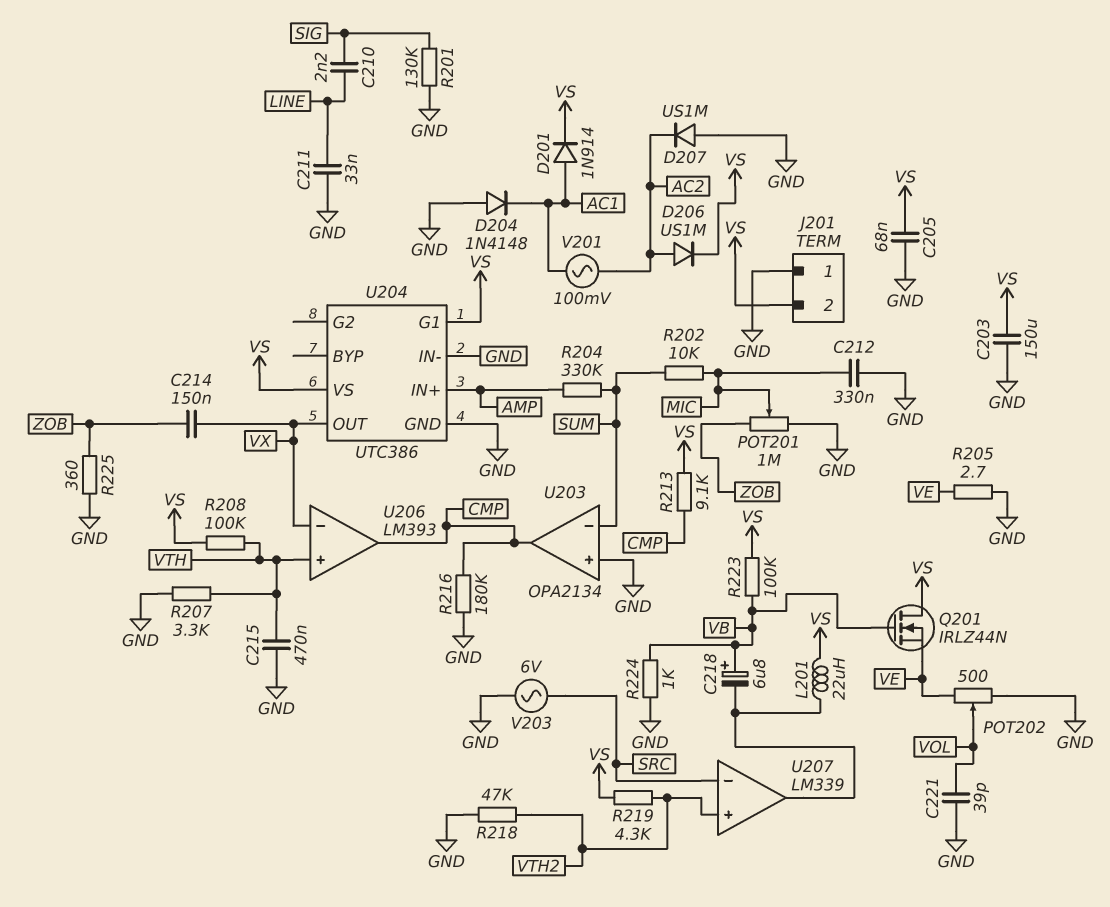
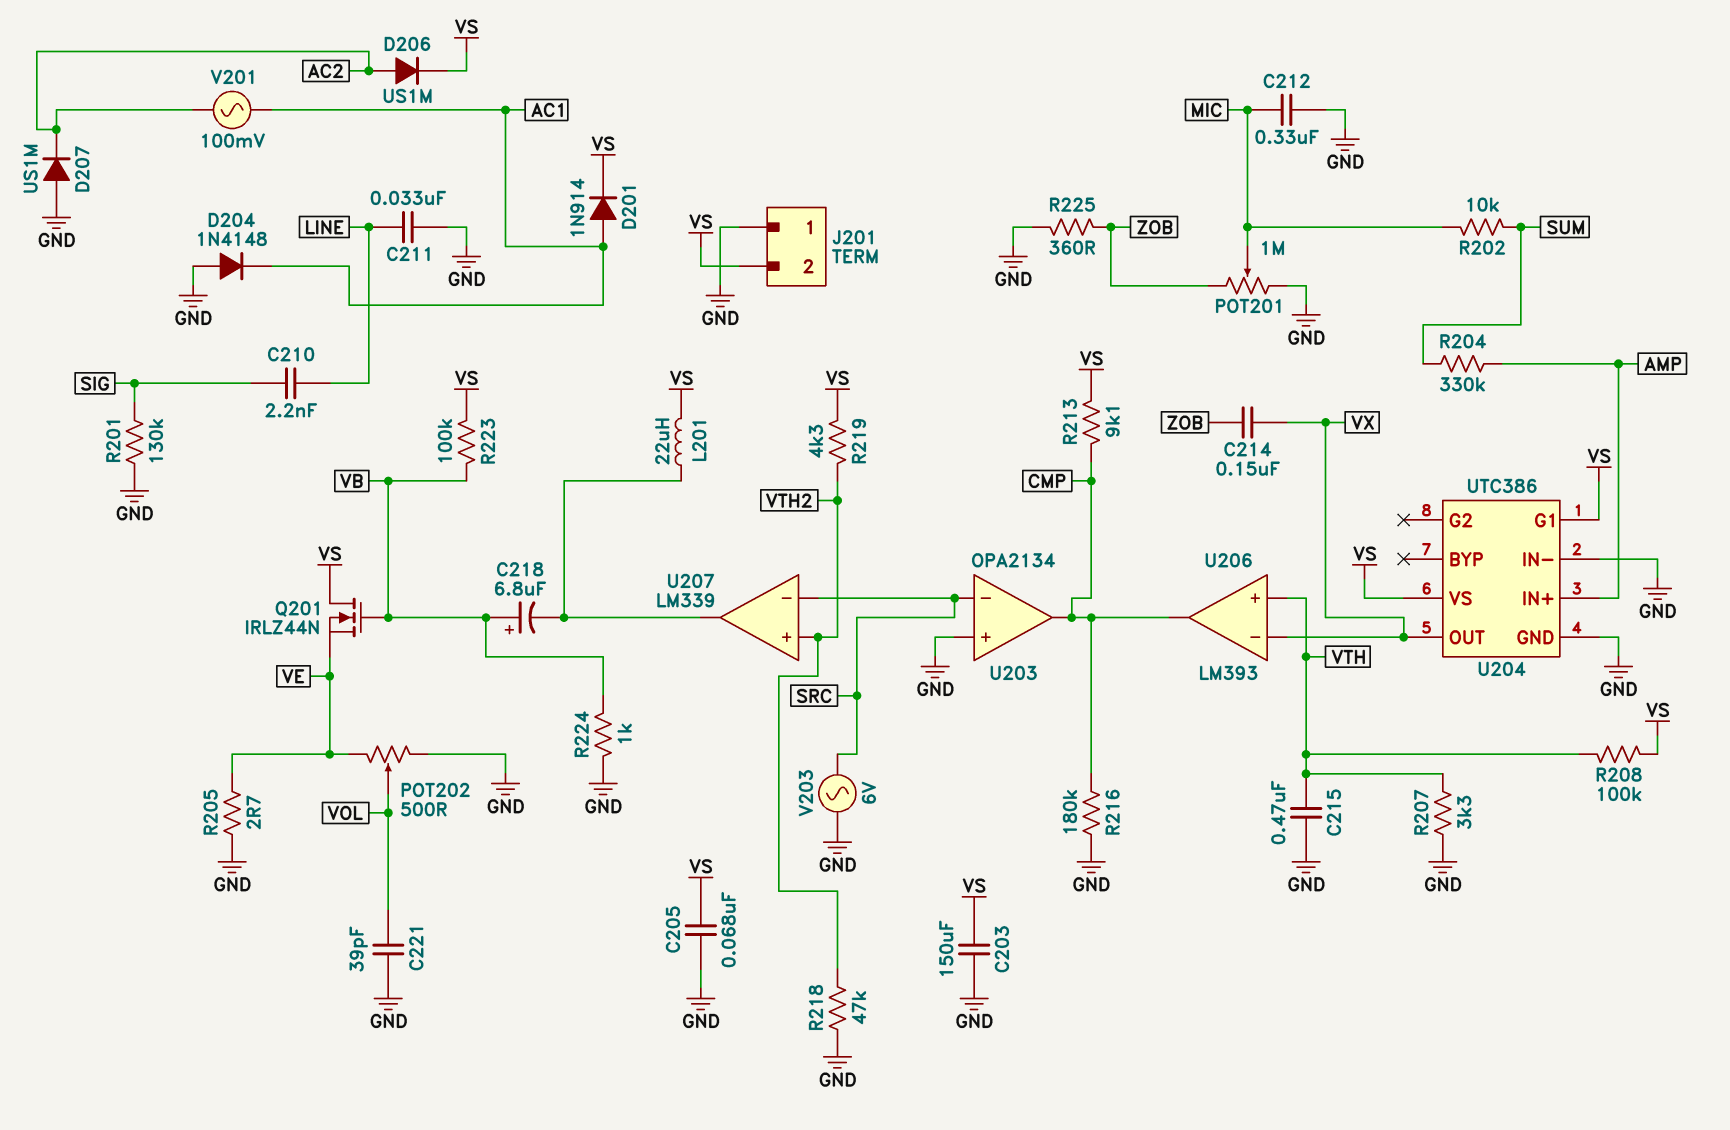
U203 pin in-: SUM -> SRC

